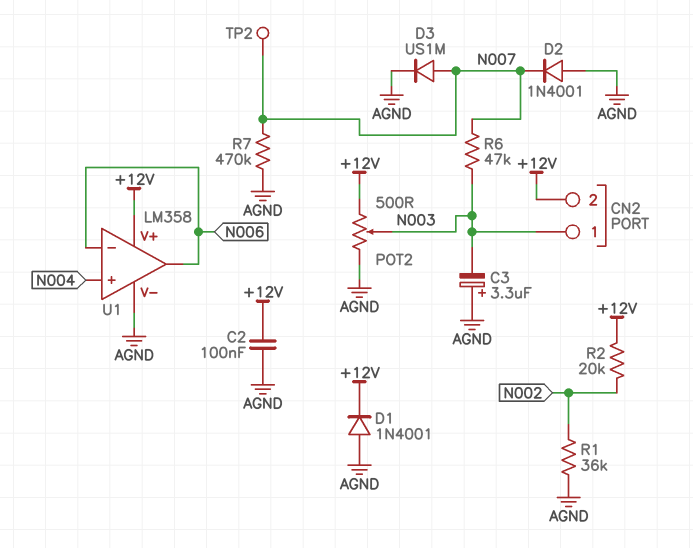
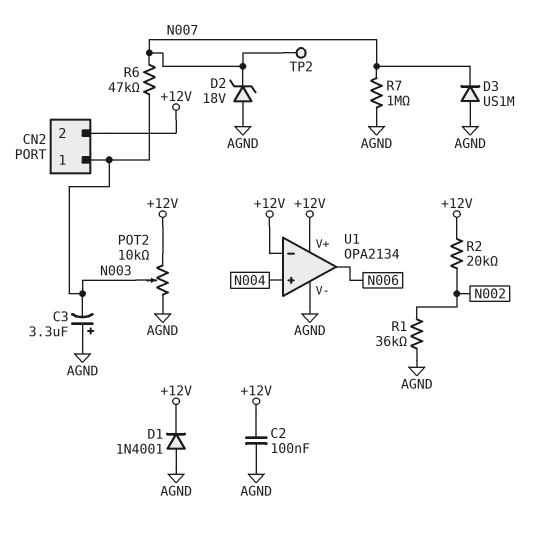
D2: diode 1N4001 (A AGND, K N007) -> zener 18V (A AGND, K N007)
D3: diode US1M (A N007, K AGND) -> diode US1M (A AGND, K N007)
POT2: 500 (+12V, AGND, wiper N003) -> 10k (+12V, AGND, wiper N003)
R7: 470k (AGND, N007) -> 1M (AGND, N007)
U1: LM358 -> OPA2134
U1 pin in-: N006 -> +12V

